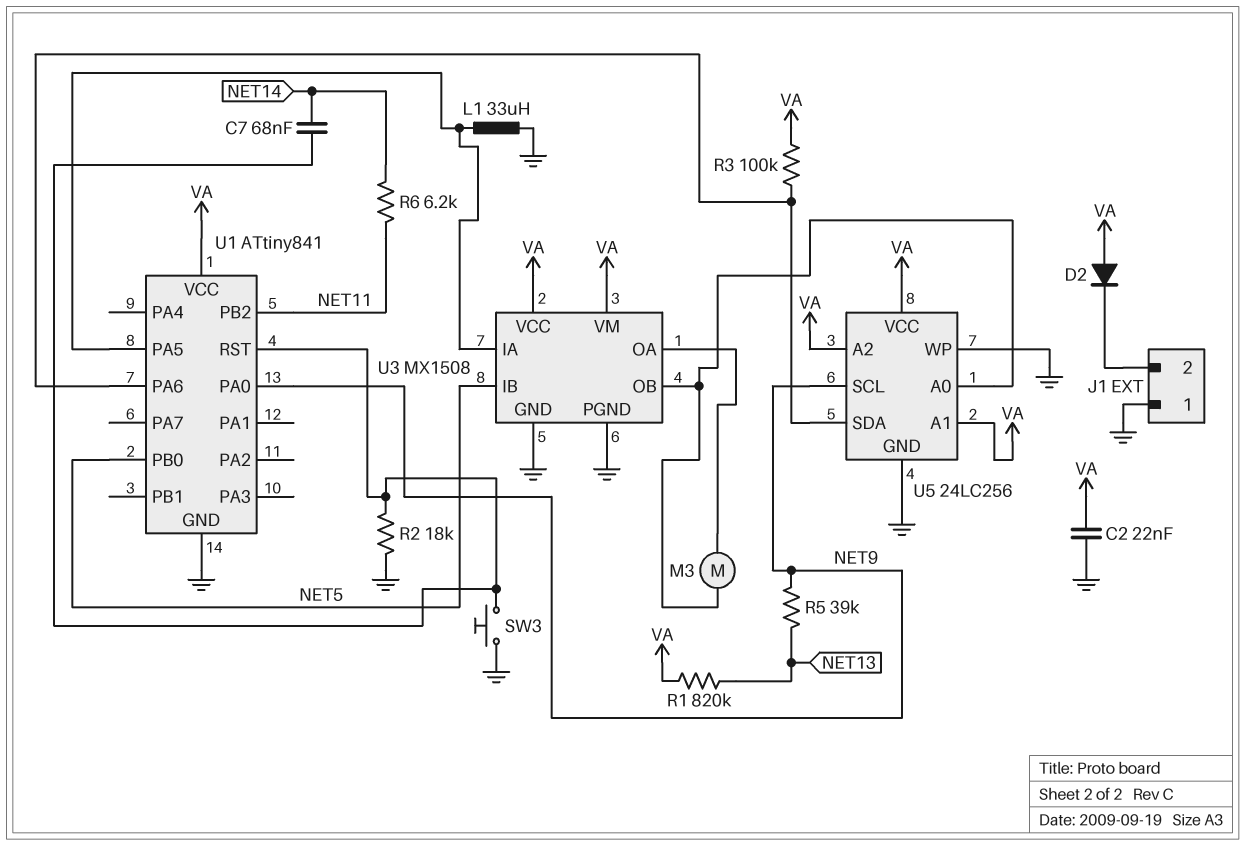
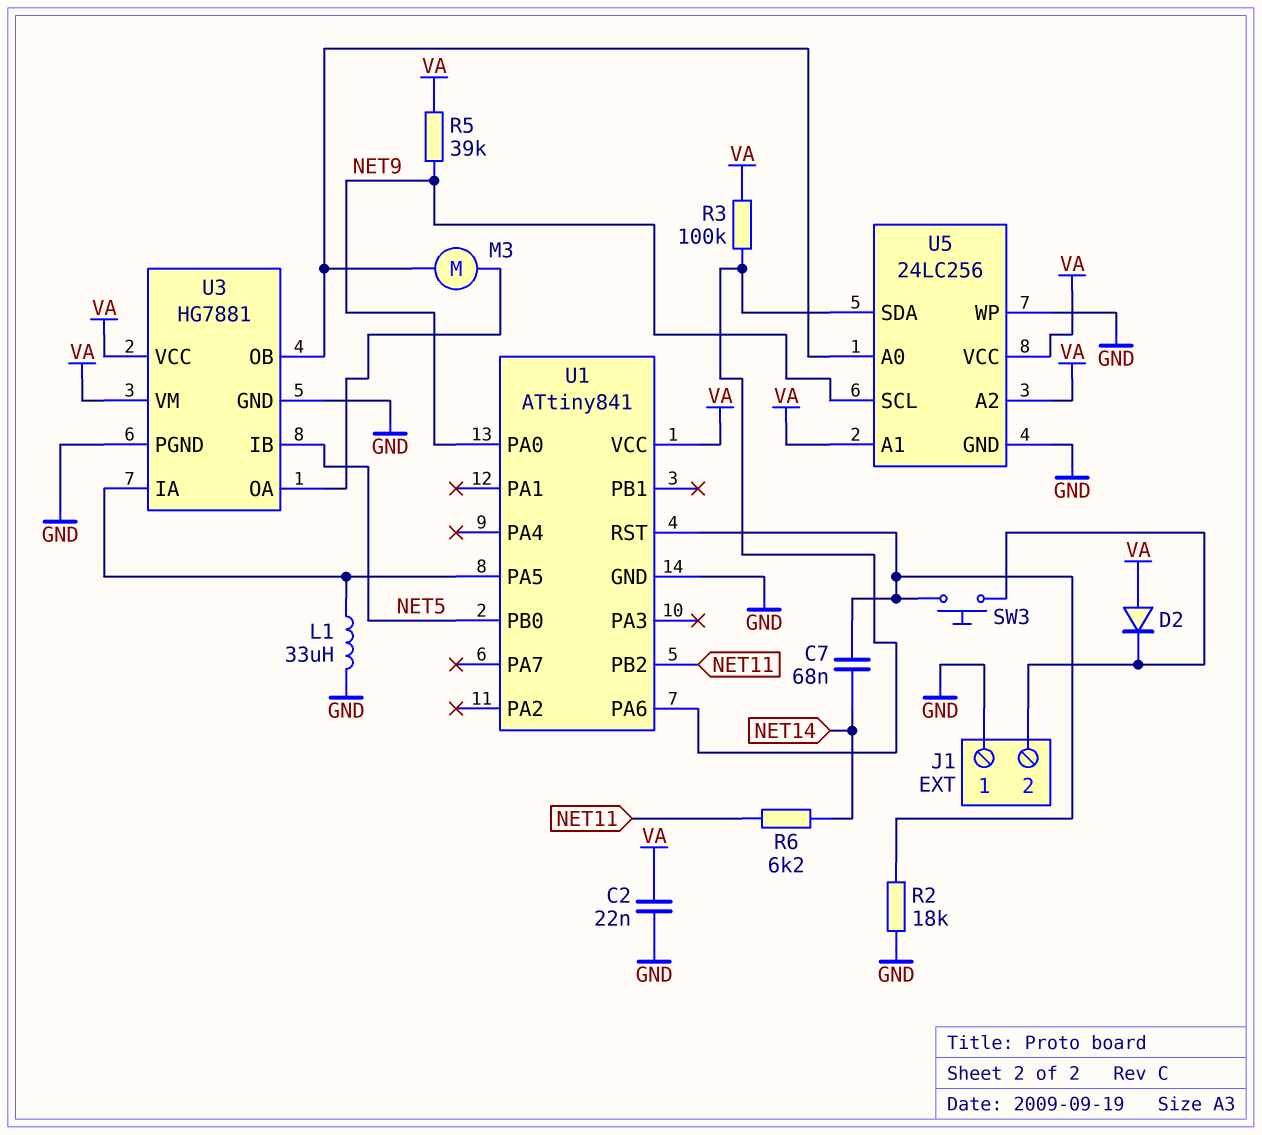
R1: 820k (NET13, VA) -> none
R5: 39k (NET9, NET13) -> 39k (NET9, VA)
SW3: button (GND, U1/RST) -> button (J1/2, U1/RST)
U3: MX1508 -> HG7881

